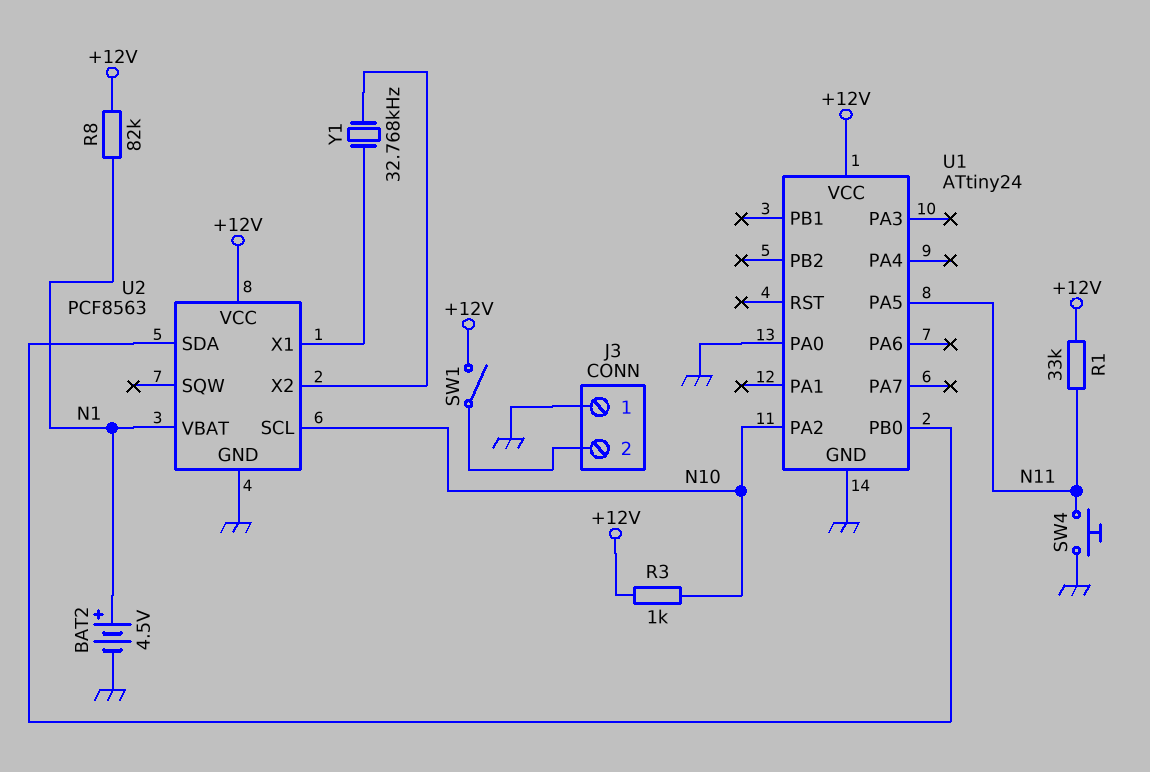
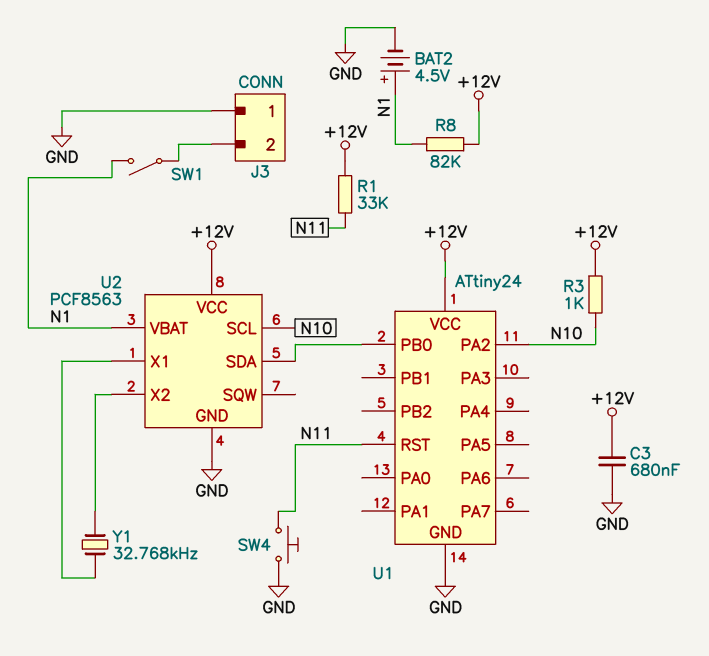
C3: none -> 680nF (+12V, GND)
SW1: switch (+12V, J3/2) -> switch (J3/2, N1)
U1 pin PA0: GND -> none
U1 pin PA5: N11 -> none
U1 pin RST: none -> N11

